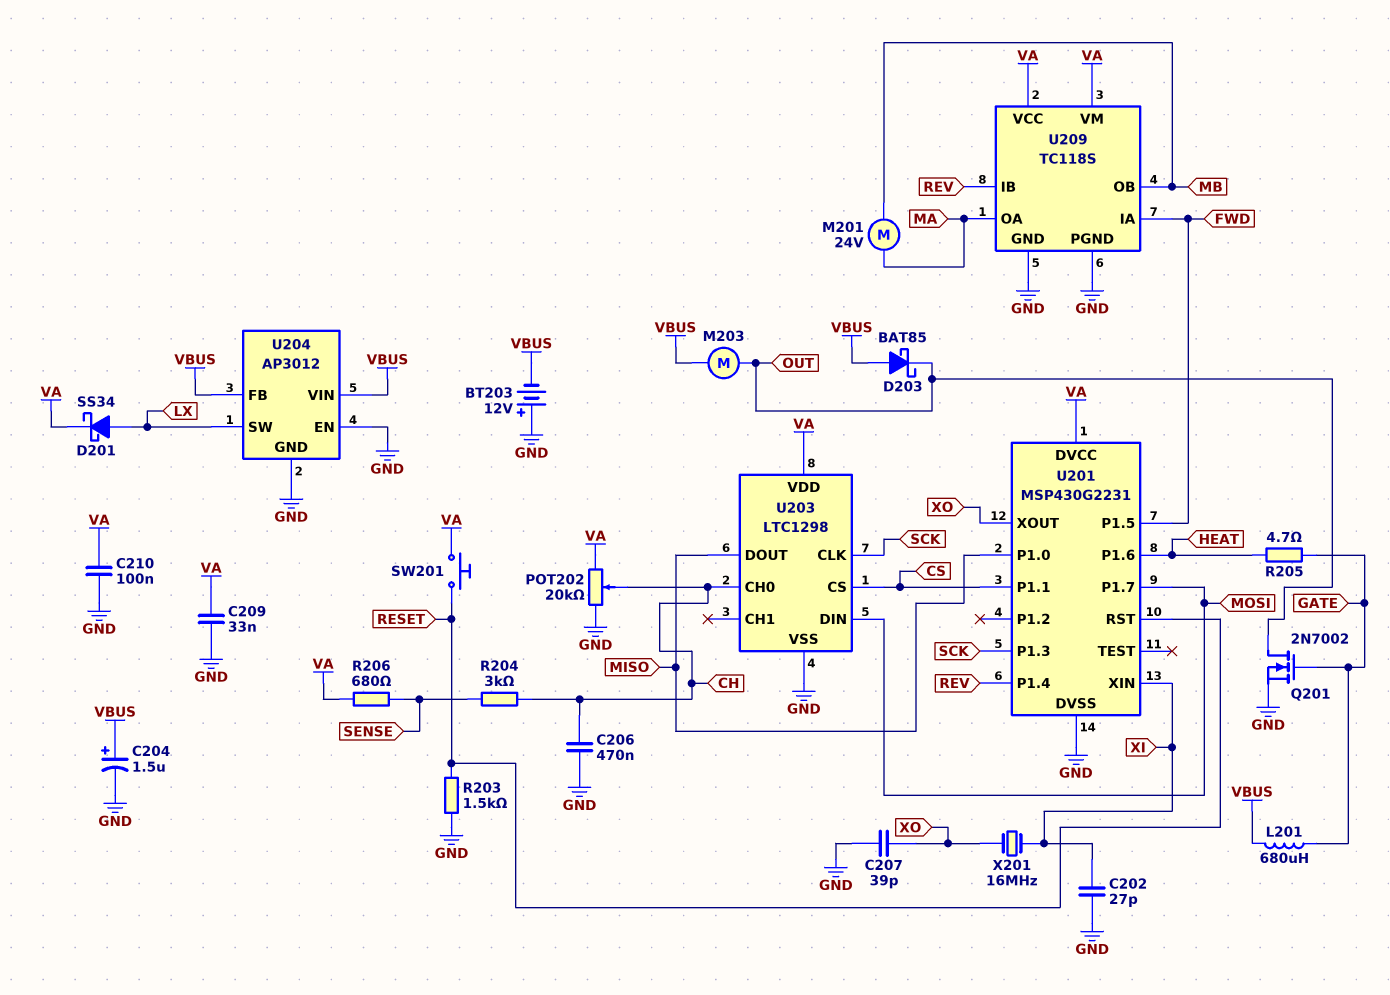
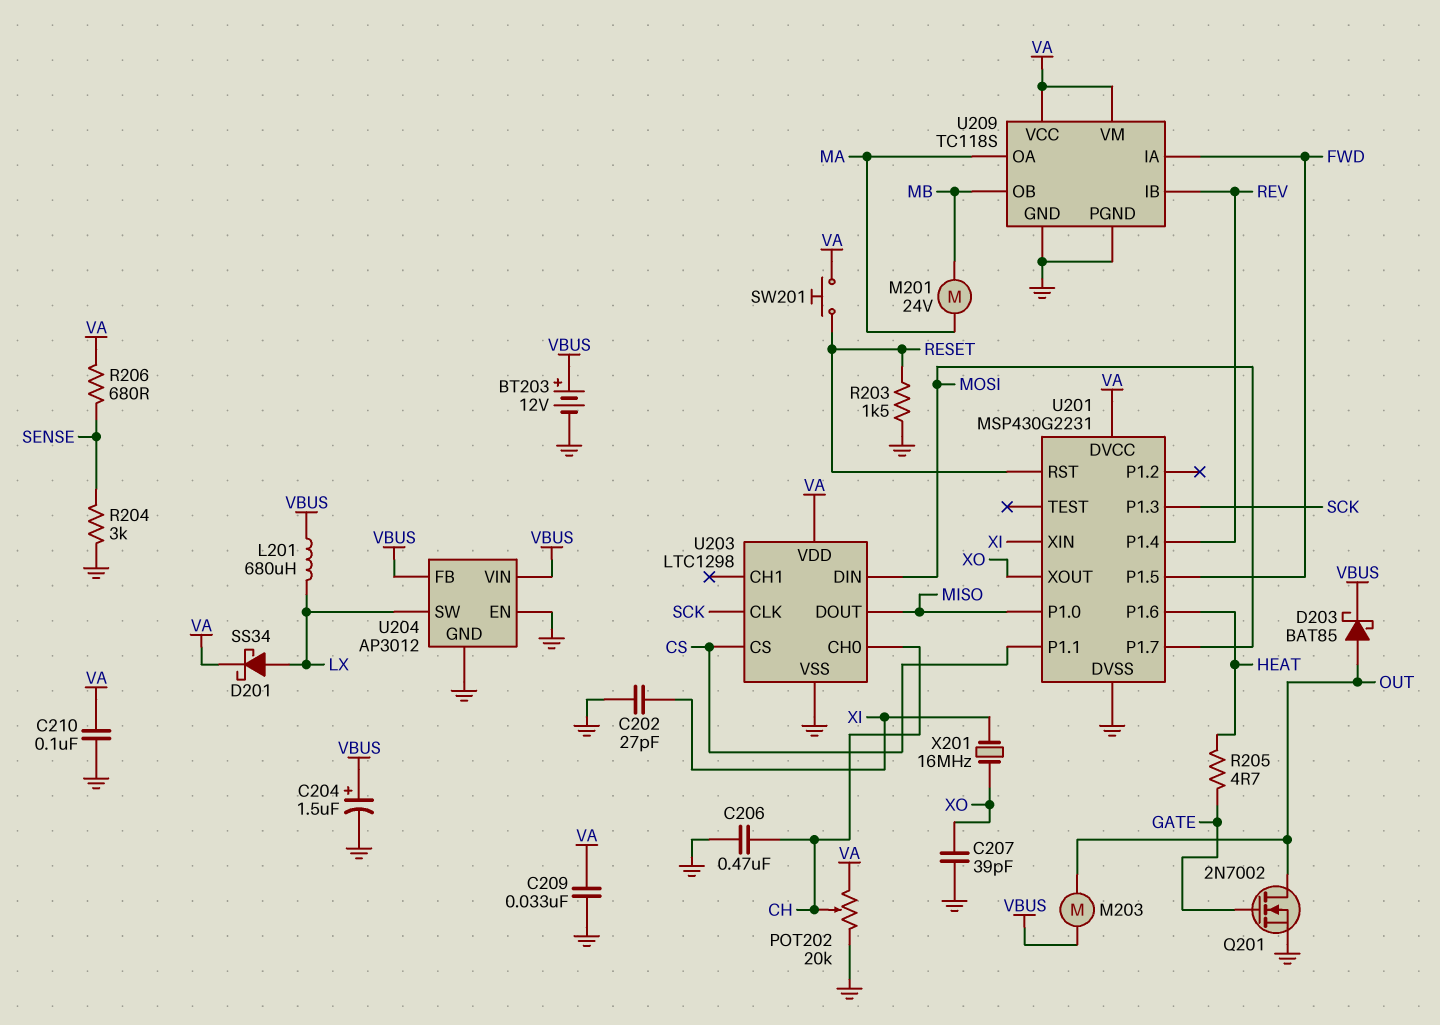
BT203: 12V (plus GND, minus VBUS) -> 12V (plus VBUS, minus GND)
D203: schottky BAT85 (A VBUS, K OUT) -> schottky BAT85 (A OUT, K VBUS)
L201: 680uH (GATE, VBUS) -> 680uH (LX, VBUS)
R204: 3k (CH, SENSE) -> 3k (GND, SENSE)

